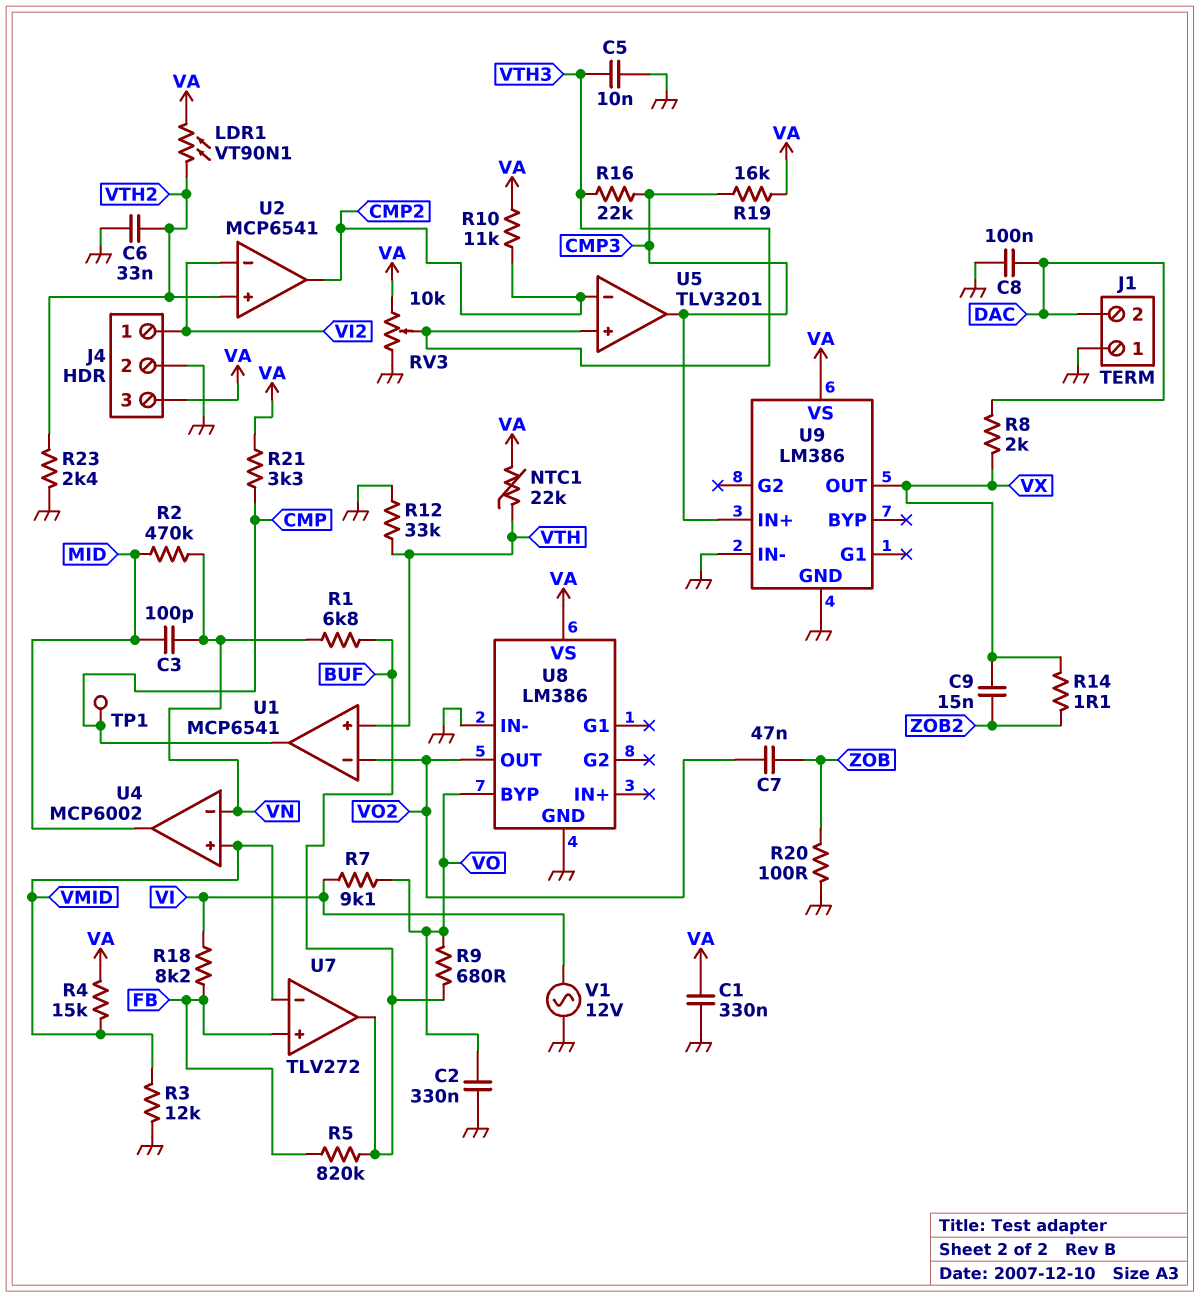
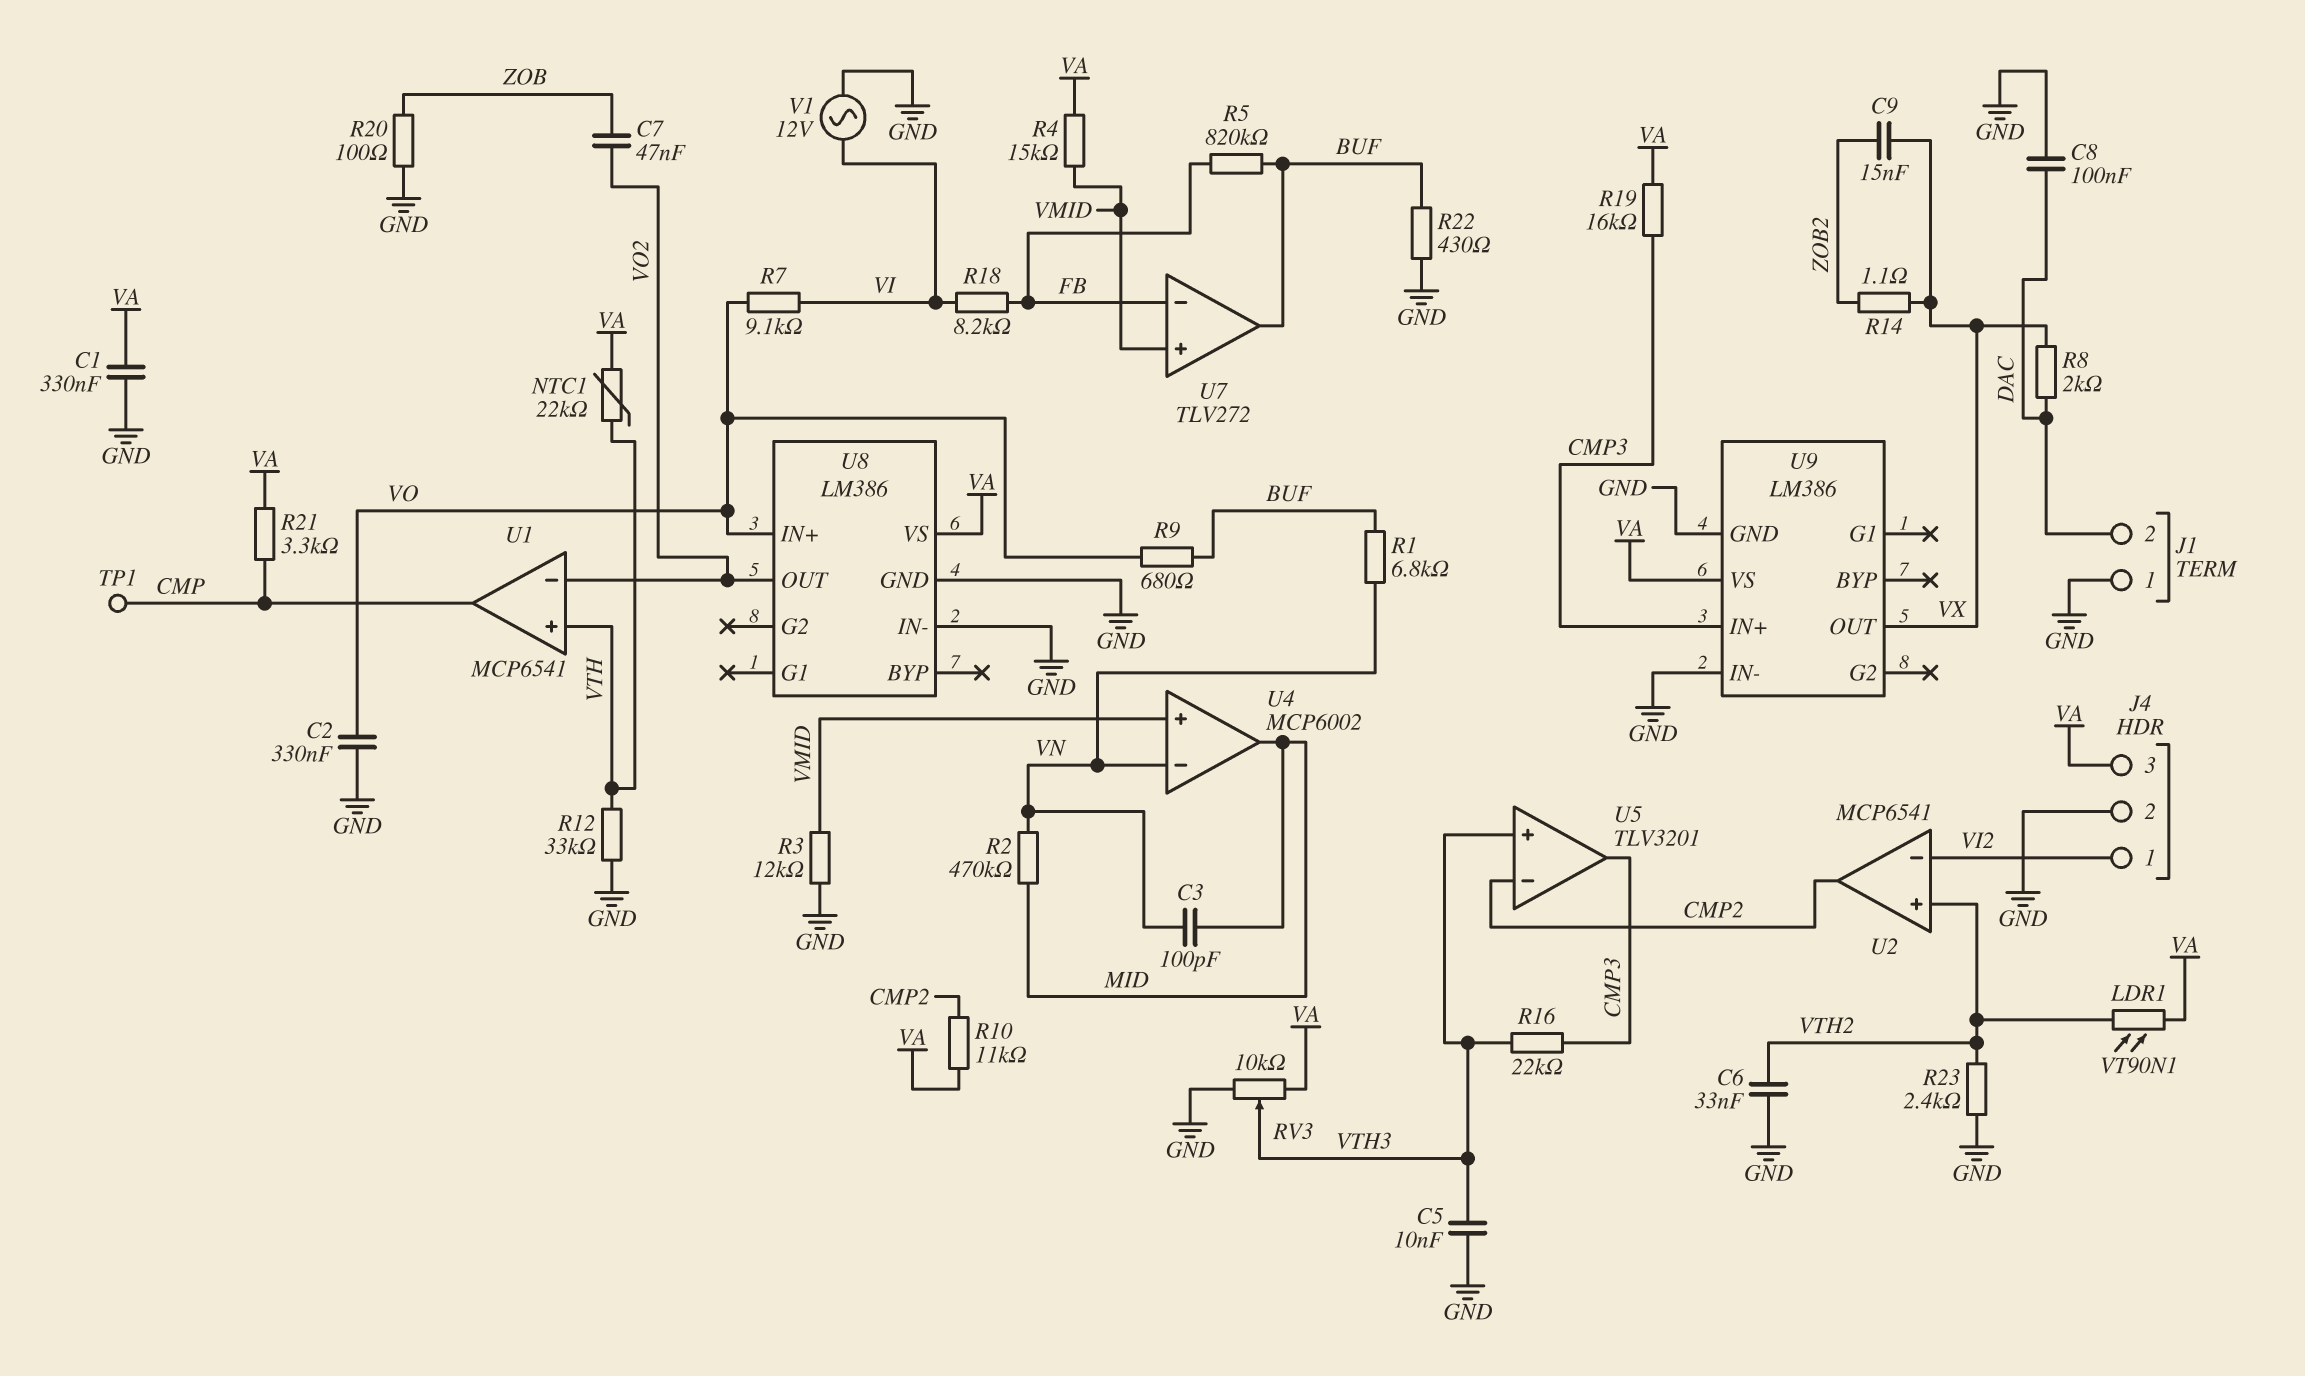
R22: none -> 430 (BUF, GND)
U7 pin in+: FB -> VMID
U7 pin in-: VMID -> FB
U8 pin BYP: VO -> none
U8 pin IN+: none -> VO

